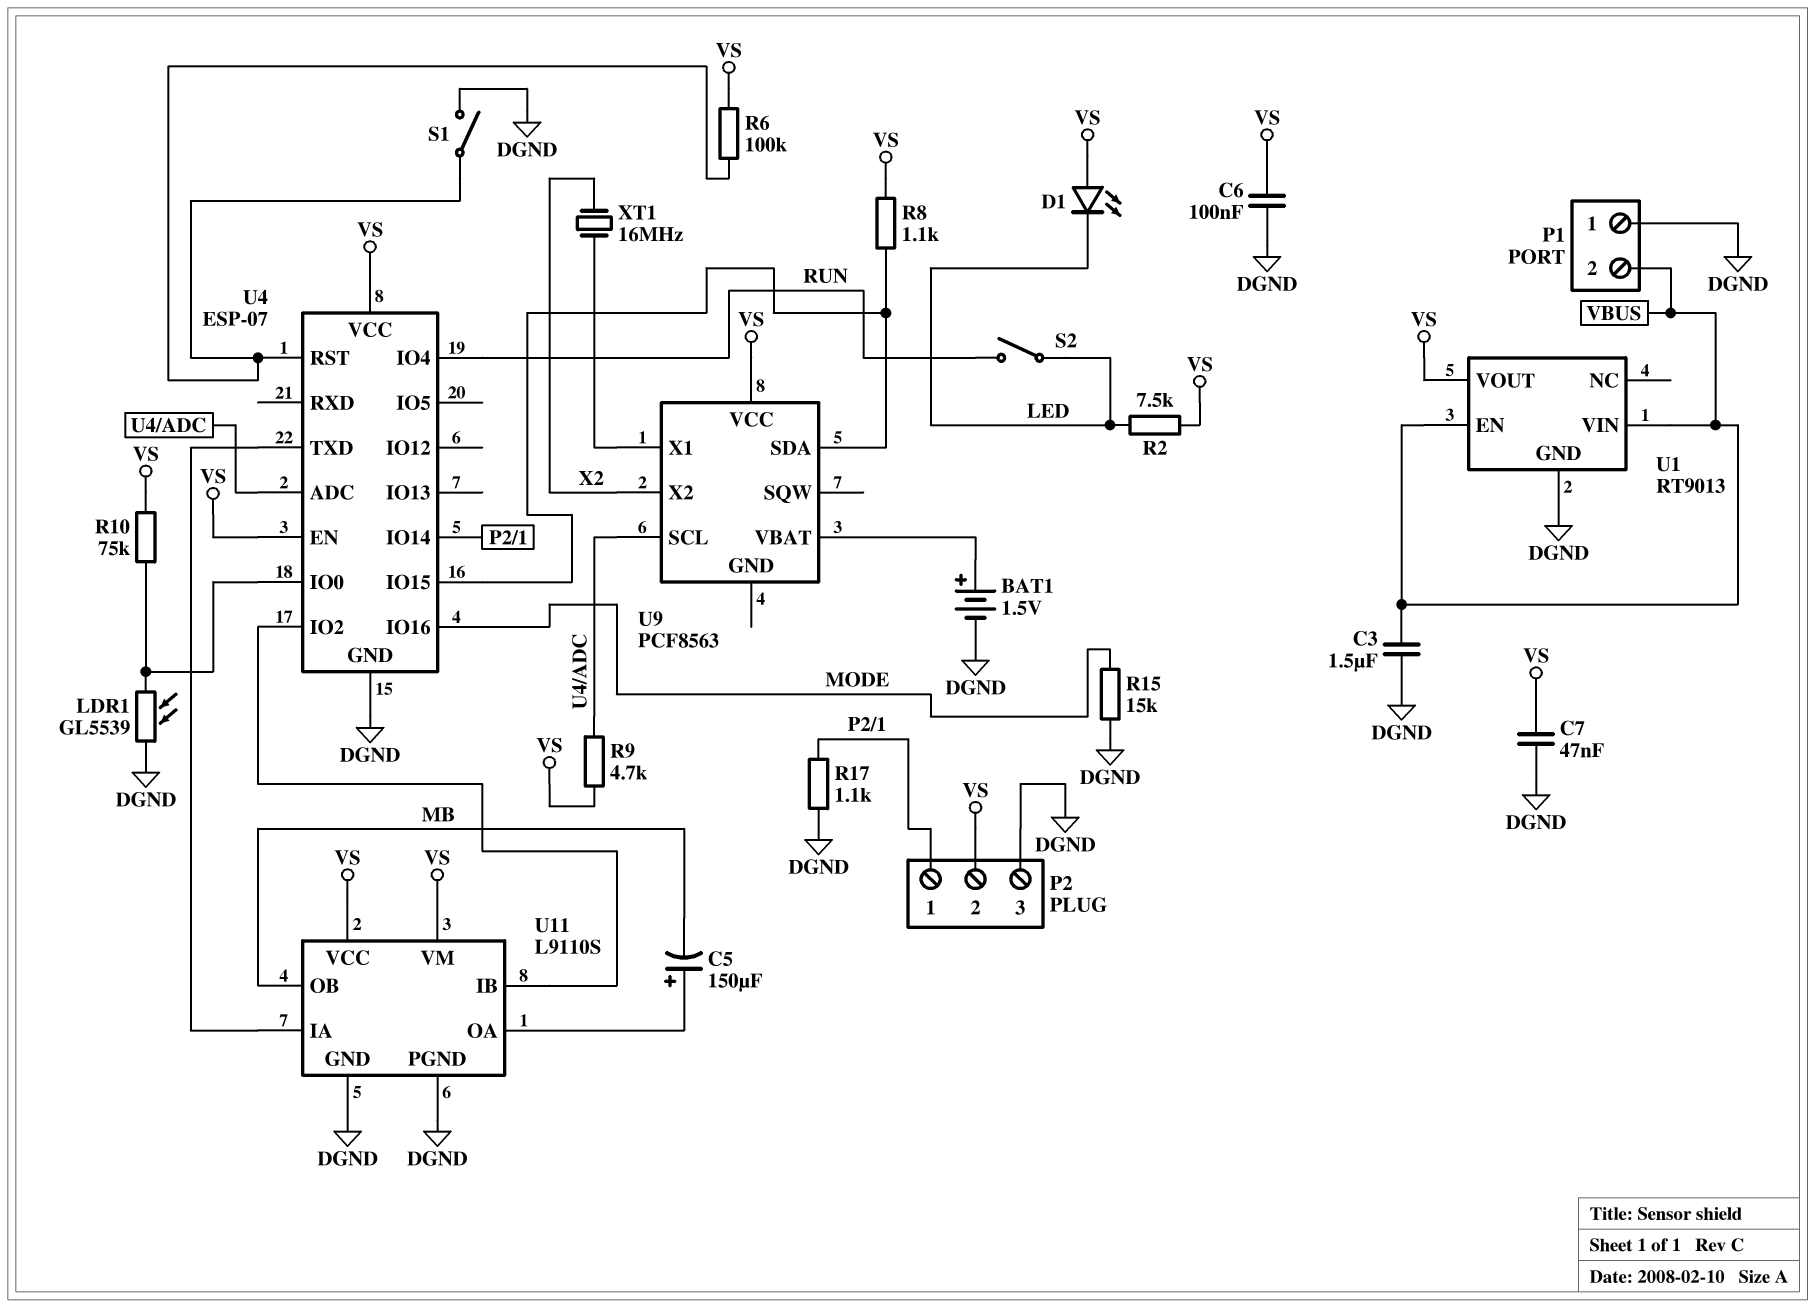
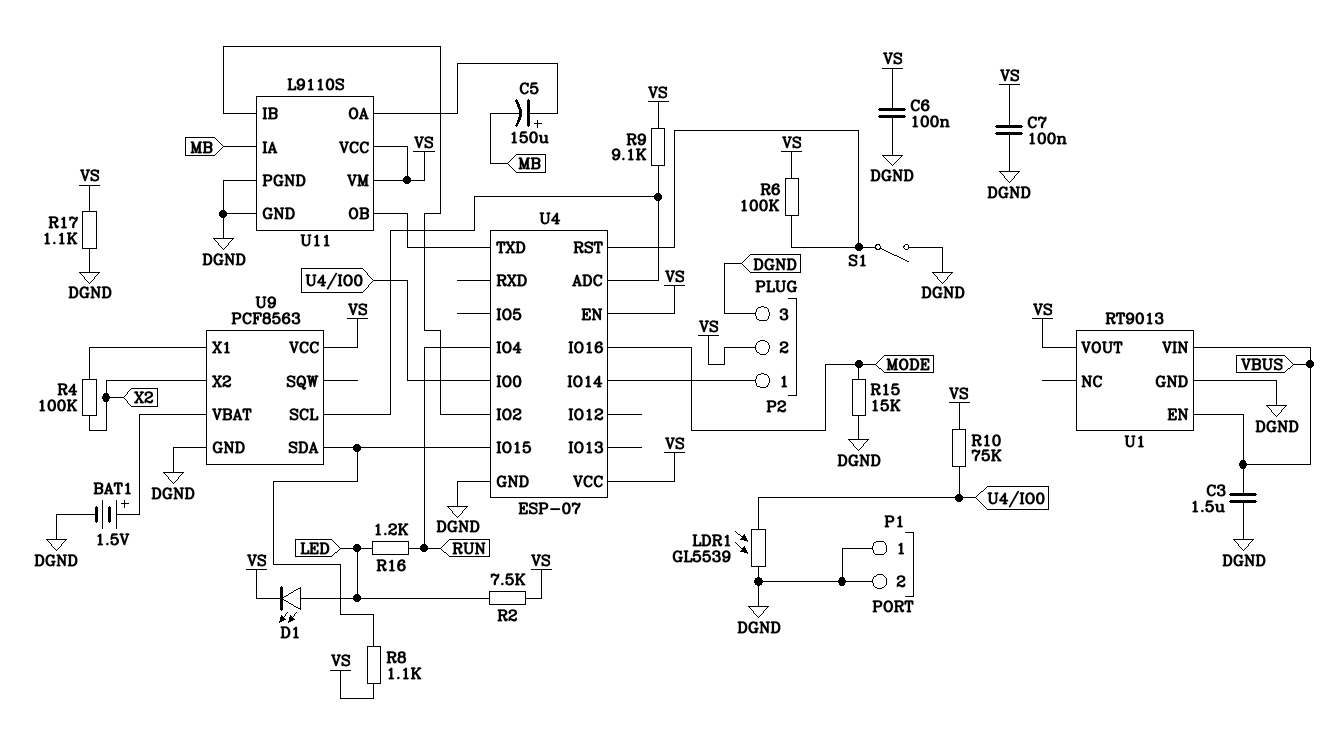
C7: 47nF (DGND, VS) -> 100nF (DGND, VS)
D1: LED (A VS, K LED) -> LED (A LED, K VS)
P1 pin 2: VBUS -> DGND
R4: none -> 100k (U9/X1, X2)
R9: 4.7k (U4/ADC, VS) -> 9.1k (U4/ADC, VS)
R16: none -> 1.2k (LED, RUN)
R17: 1.1k (DGND, P2/1) -> 1.1k (DGND, VS)
S2: switch (LED, RUN) -> none
U9 pin GND: none -> DGND
U11 pin IA: U4/TXD -> MB
U11 pin OB: MB -> U4/TXD
XT1: 16MHz (U9/X1, X2) -> none

